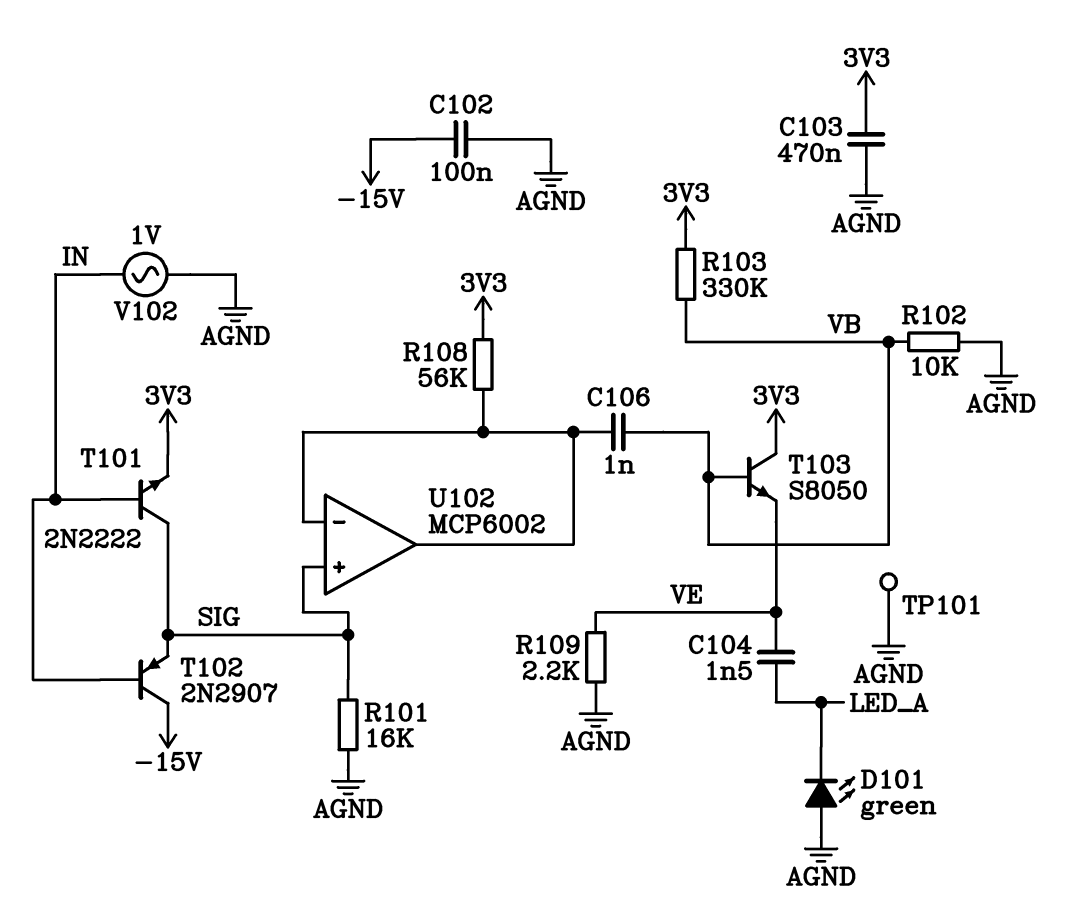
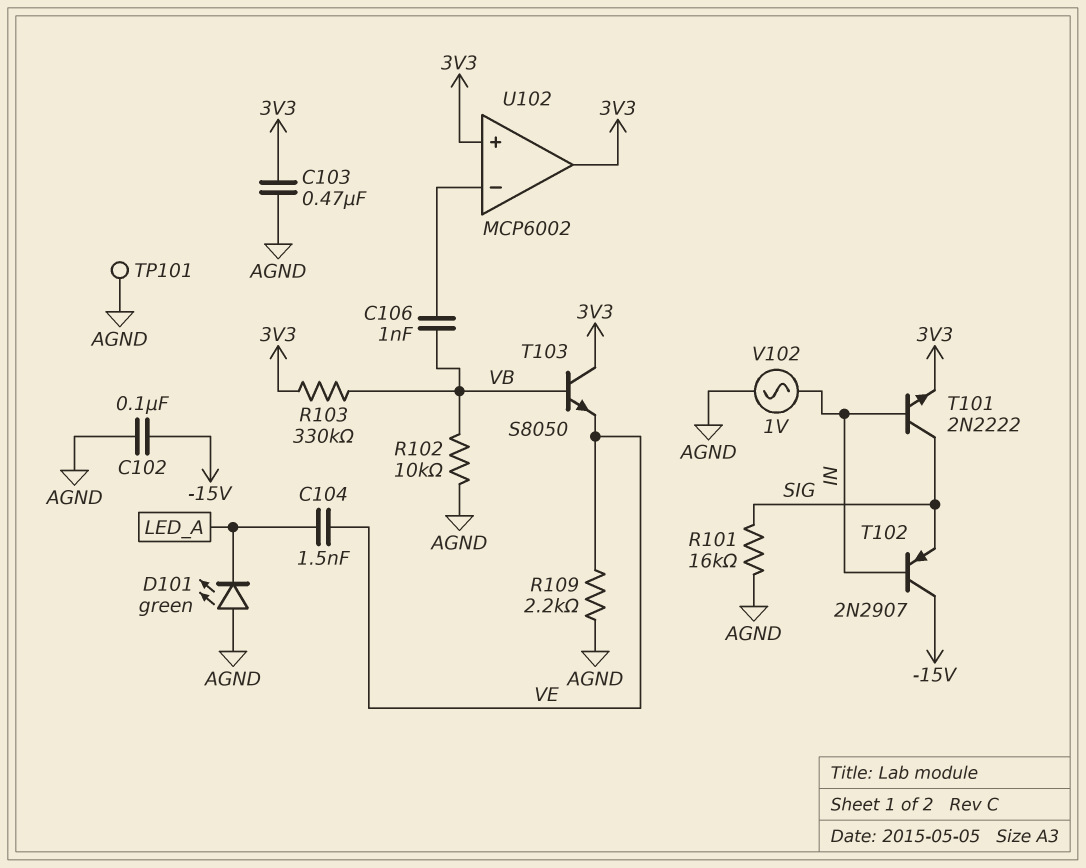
R108: 56k (3V3, U102/in-) -> none
U102 pin in+: SIG -> 3V3
U102 pin out: U102/in- -> 3V3

